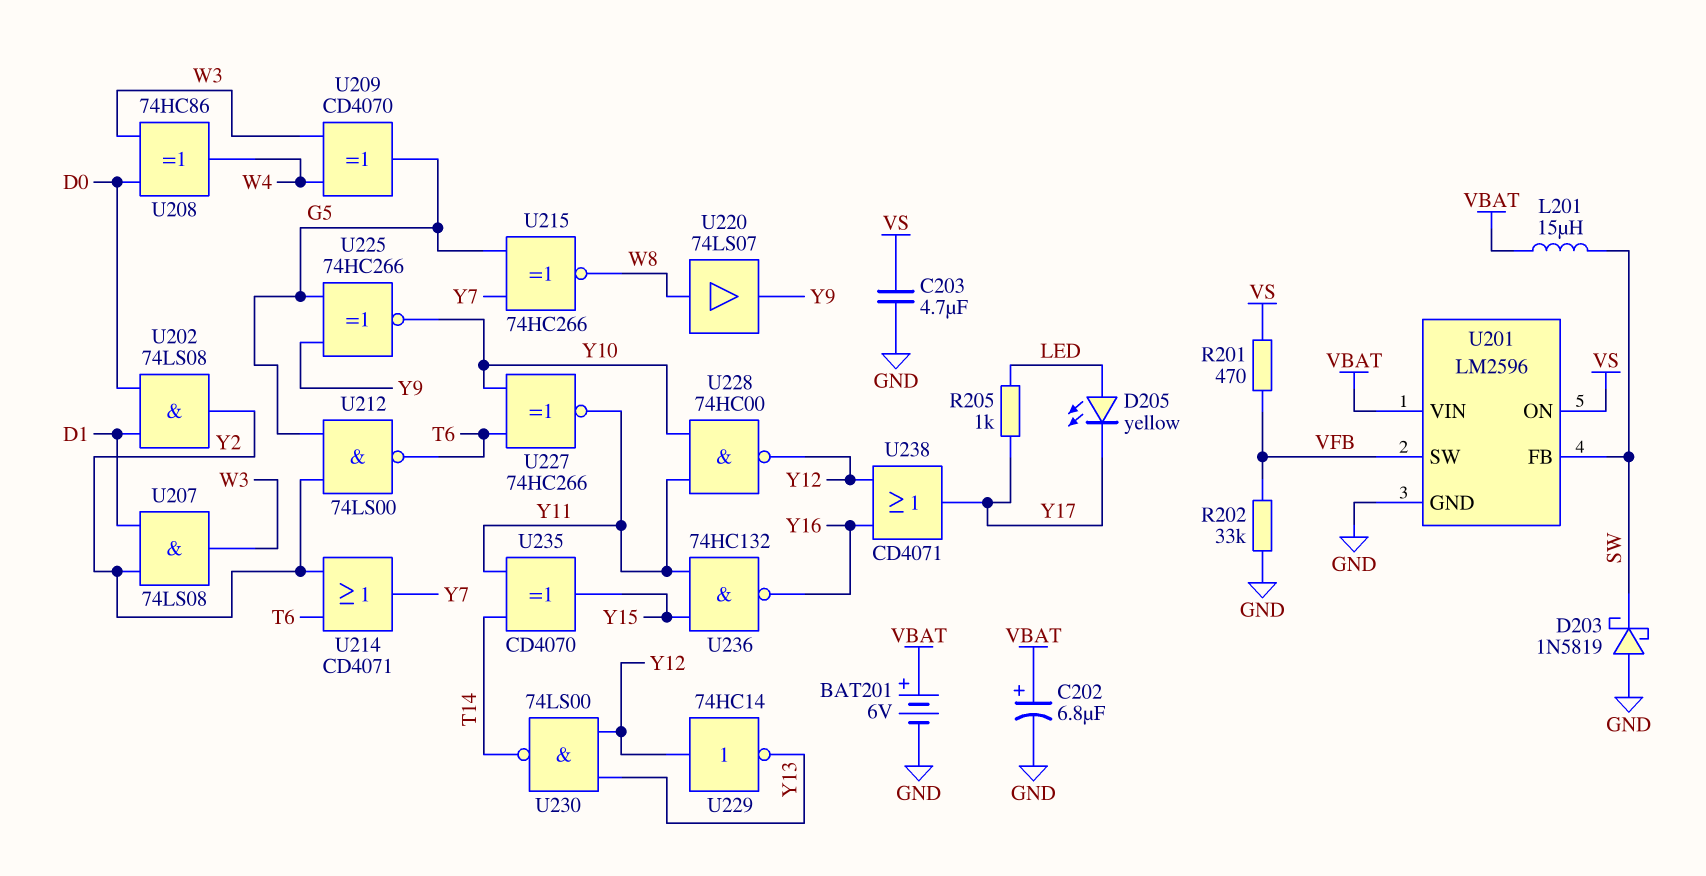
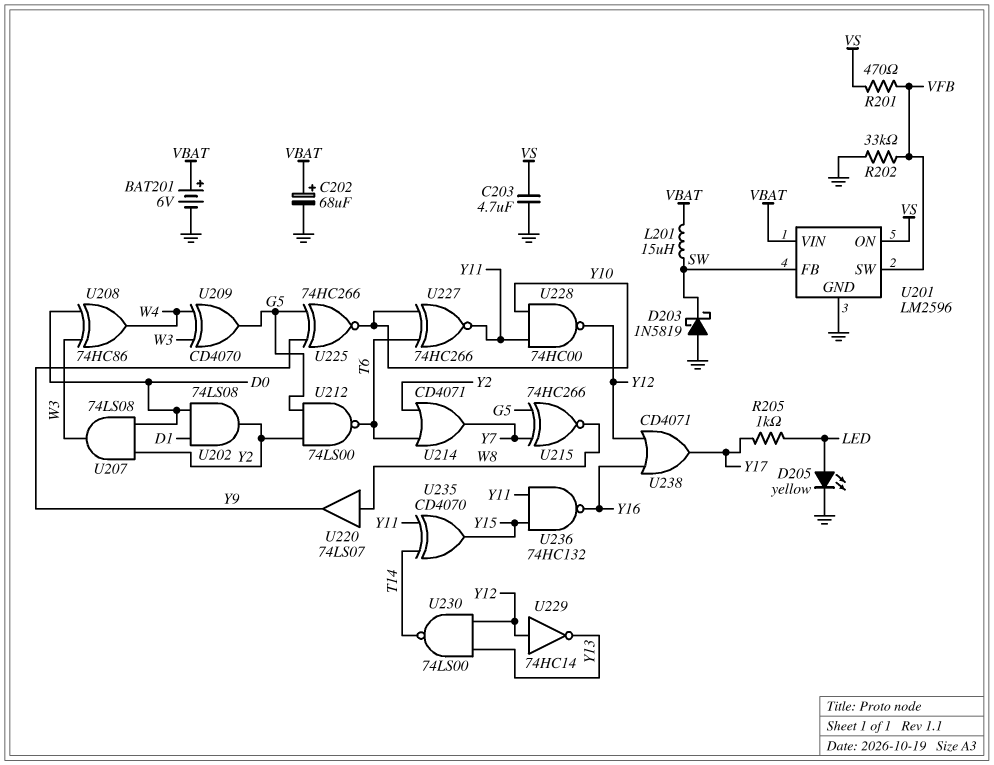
C202: 6.8uF (plus VBAT, minus GND) -> 68uF (plus VBAT, minus GND)
D205: LED yellow (A LED, K Y17) -> LED yellow (A LED, K GND)
U207: AND 74LS08 (in D1, in Y2, out W3) -> AND 74LS08 (in D0, in Y2, out W3)

